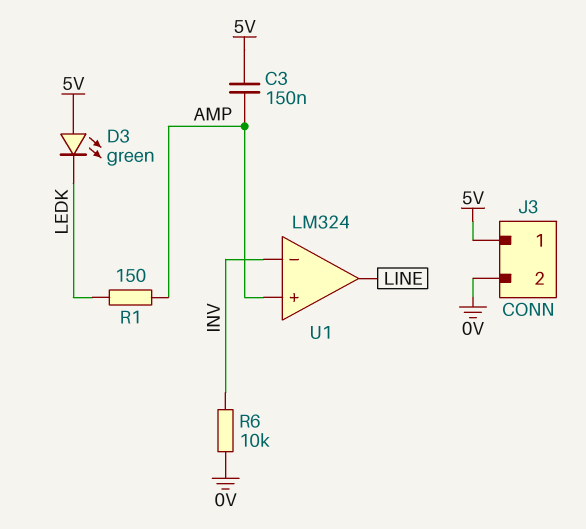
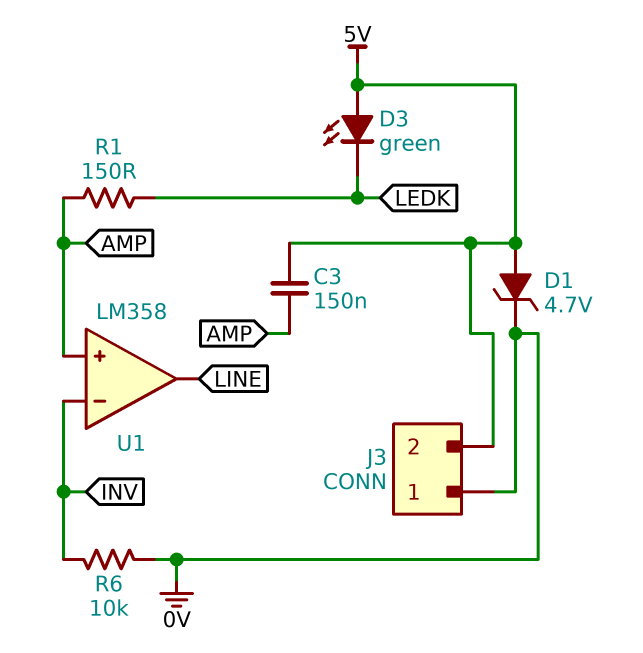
D1: none -> zener 4.7V (A 5V, K 0V)
J3 pin 1: 5V -> 0V
J3 pin 2: 0V -> 5V
U1: LM324 -> LM358

